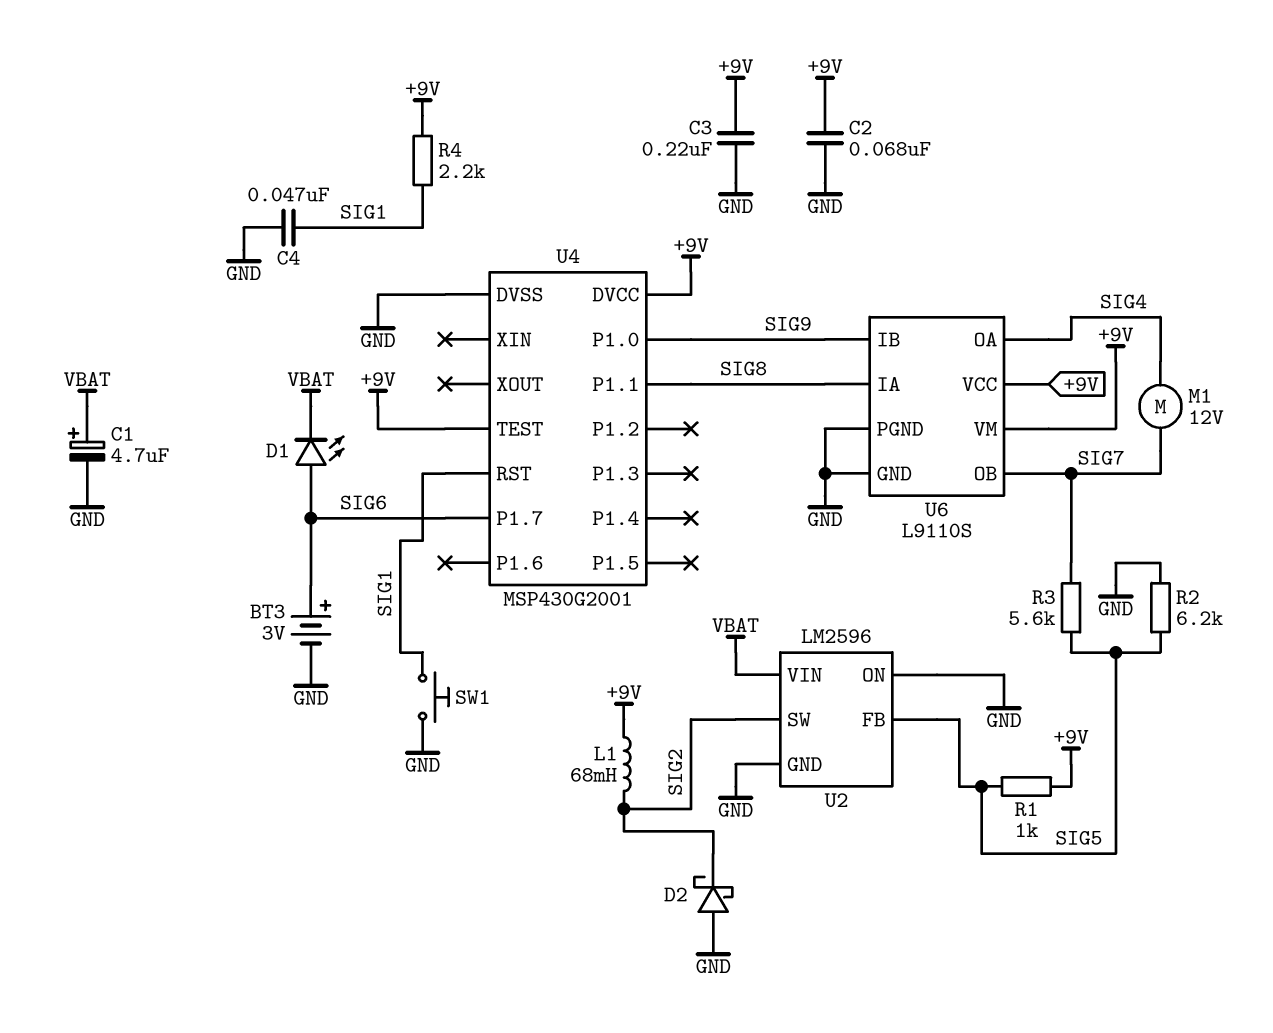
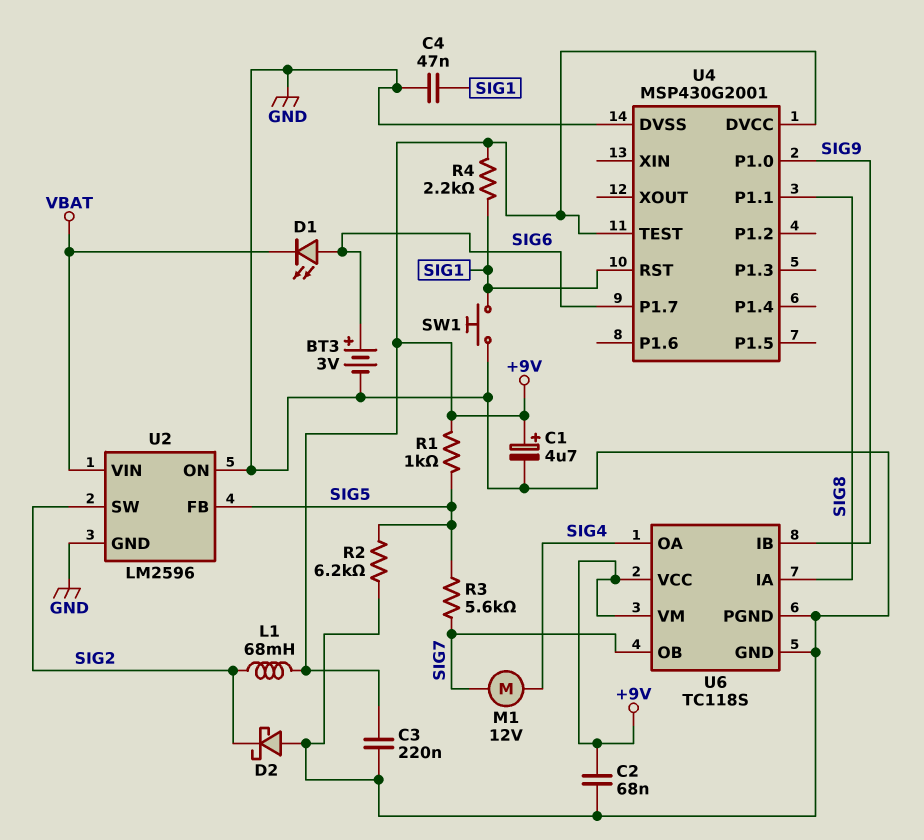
C1: 4.7uF (plus VBAT, minus GND) -> 4.7uF (plus +9V, minus GND)
U6: L9110S -> TC118S

